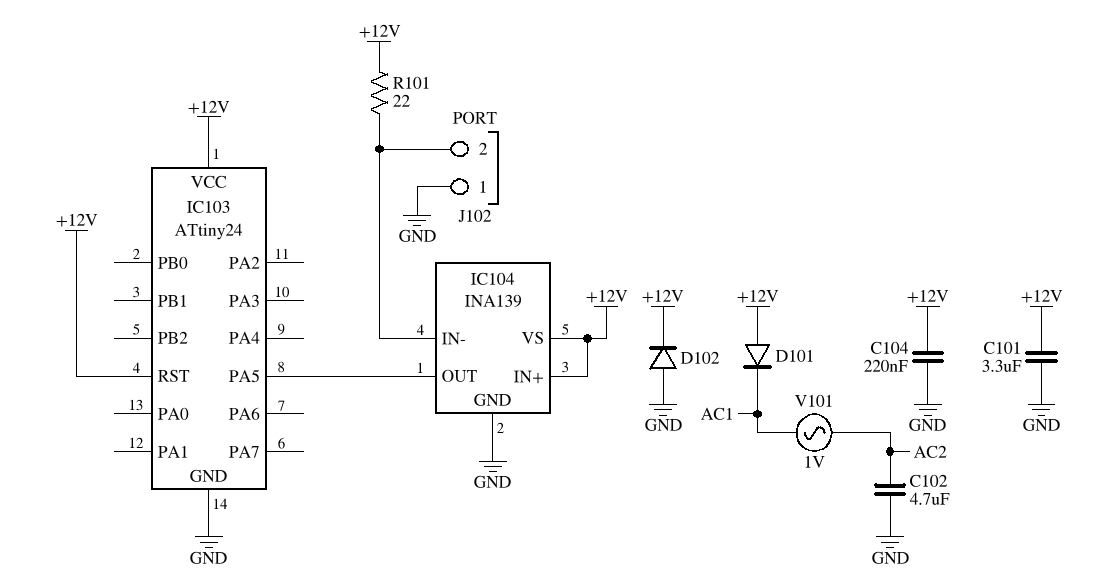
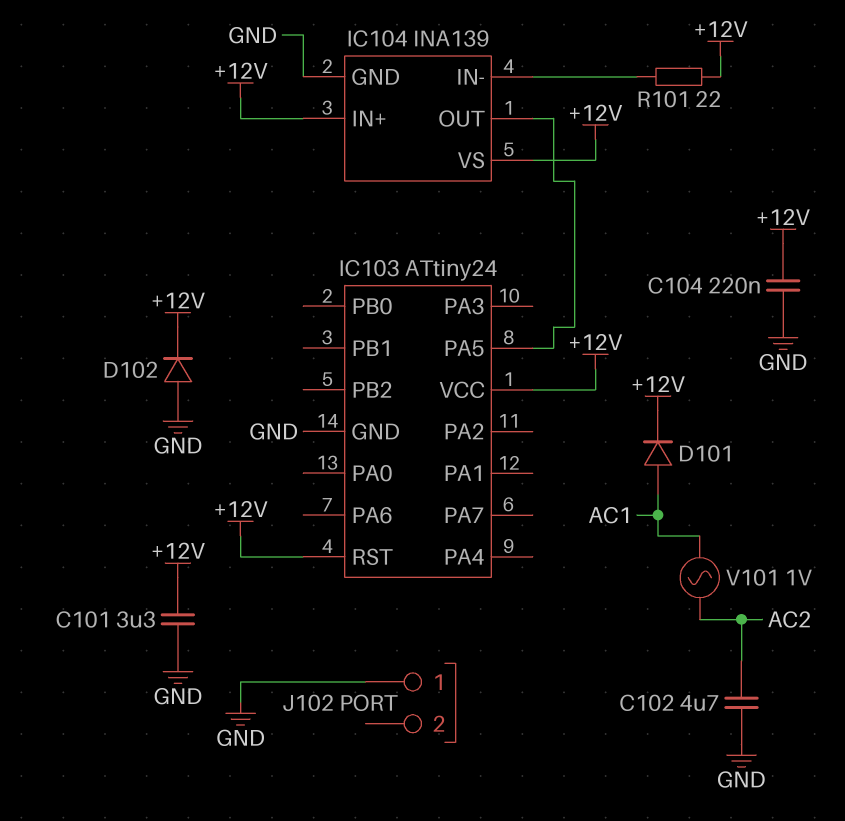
D101: diode (A +12V, K AC1) -> diode (A AC1, K +12V)
J102 pin 2: IC104/IN- -> none

